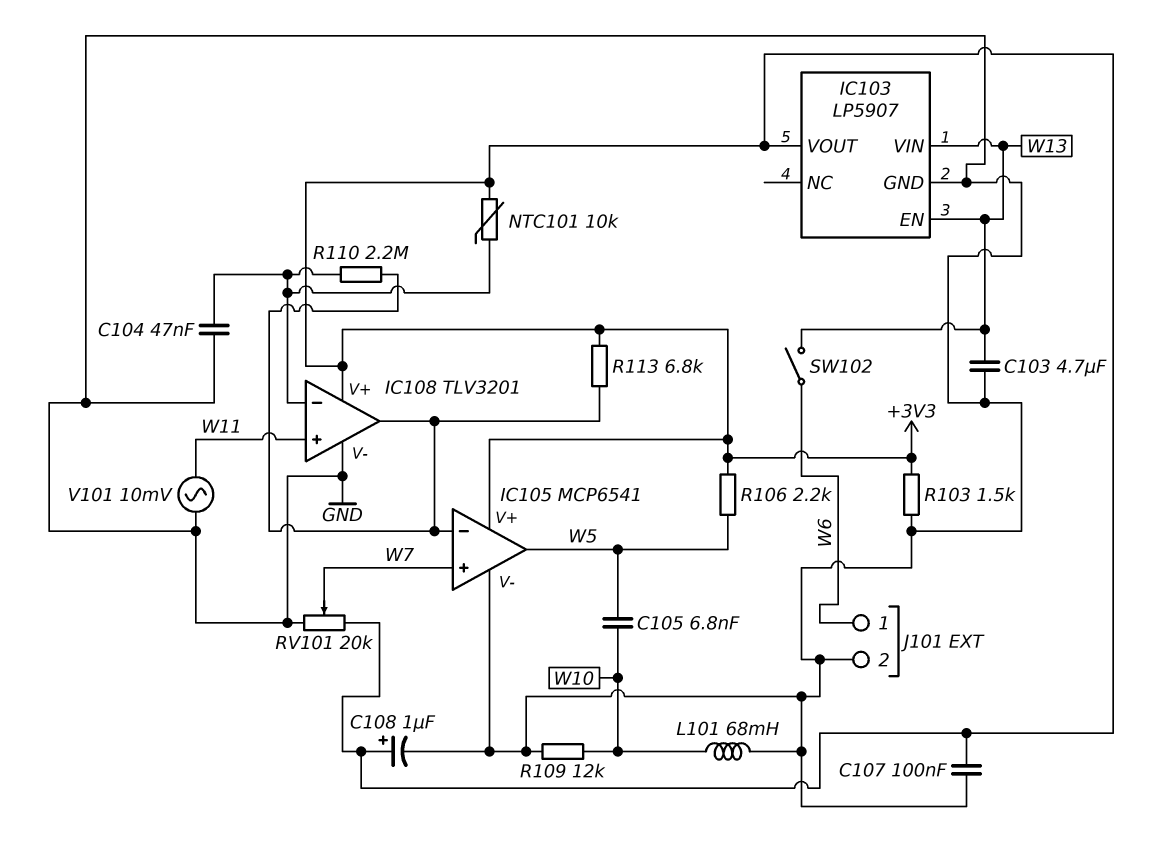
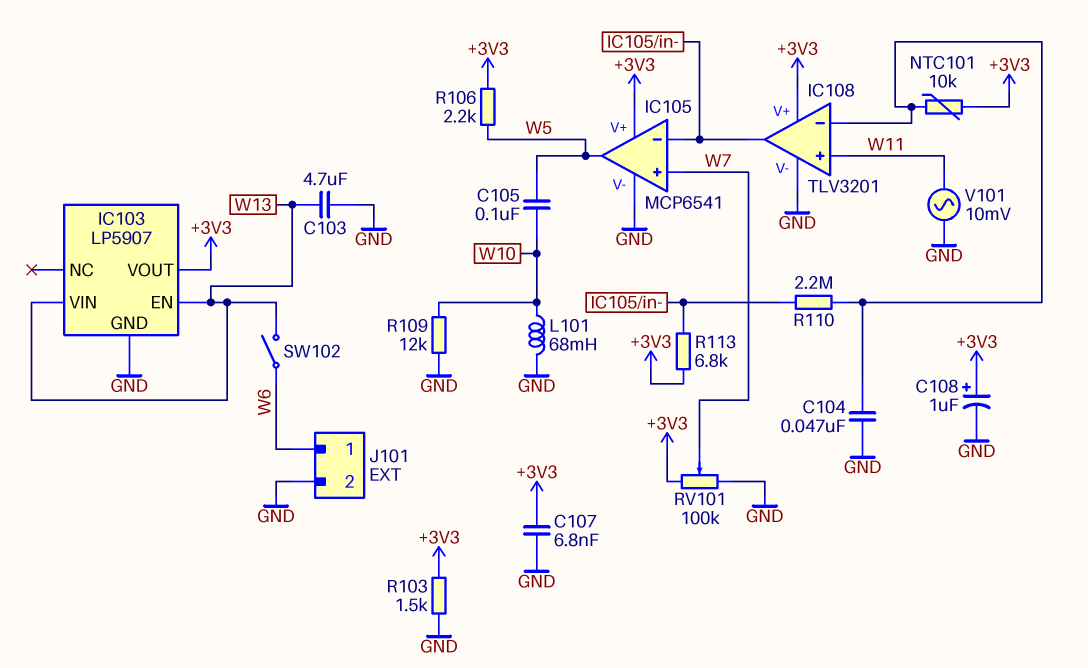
C105: 6.8nF (W5, W10) -> 100nF (W5, W10)
C107: 100nF (+3V3, GND) -> 6.8nF (+3V3, GND)
RV101: 20k (+3V3, GND, wiper W7) -> 100k (+3V3, GND, wiper W7)

